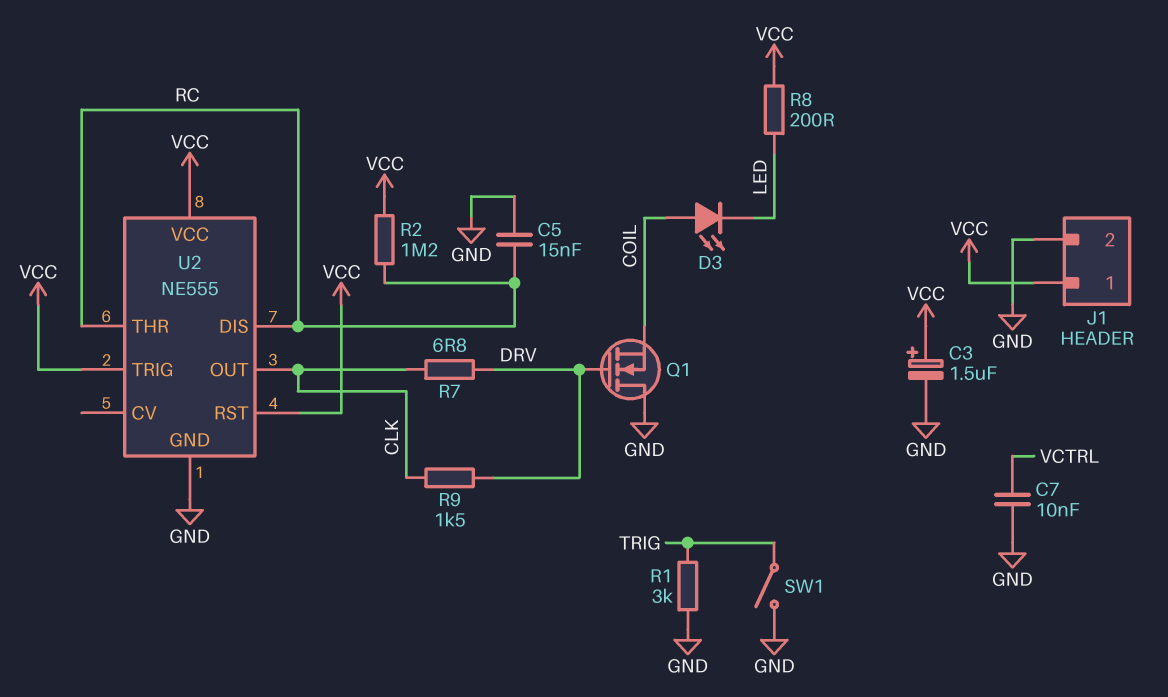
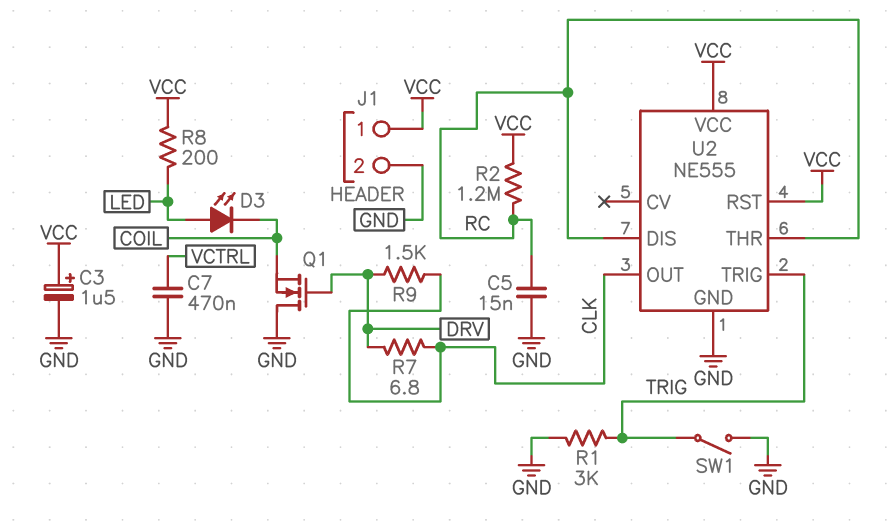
C7: 10nF (GND, VCTRL) -> 470nF (GND, VCTRL)
D3: LED (A COIL, K LED) -> LED (A LED, K COIL)
U2 pin TRIG: VCC -> TRIG

